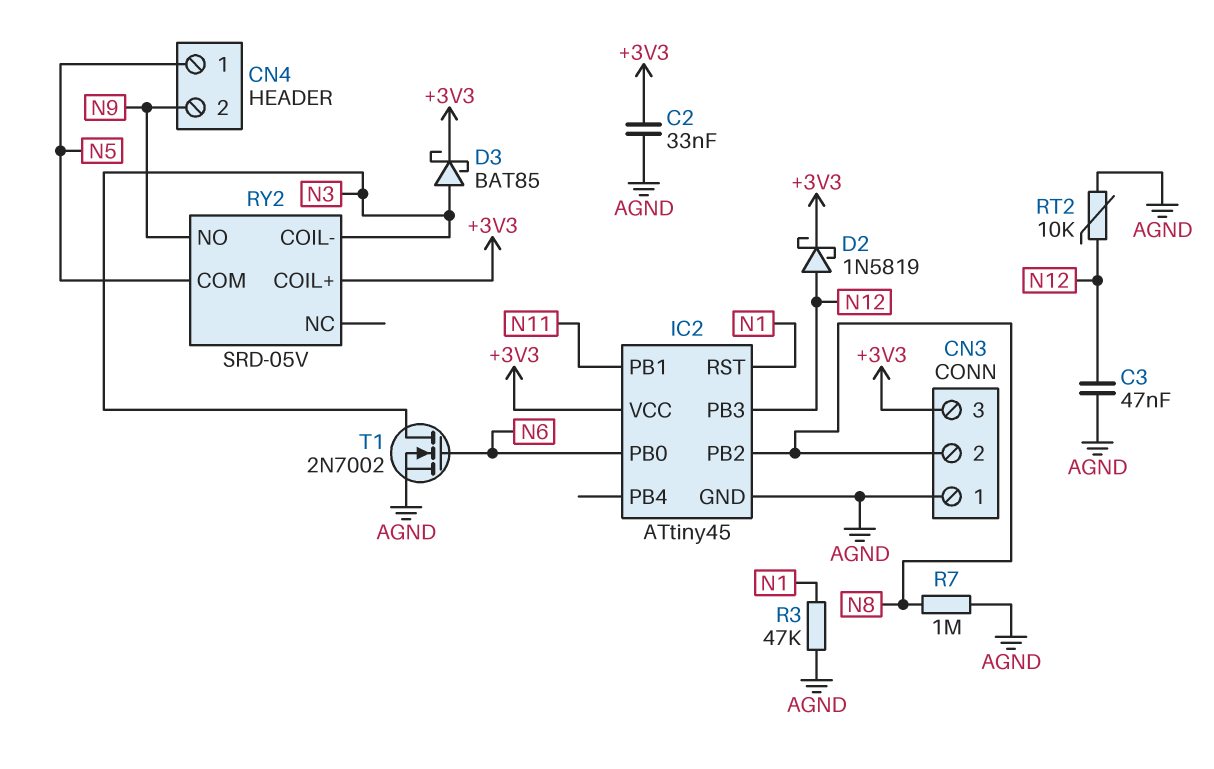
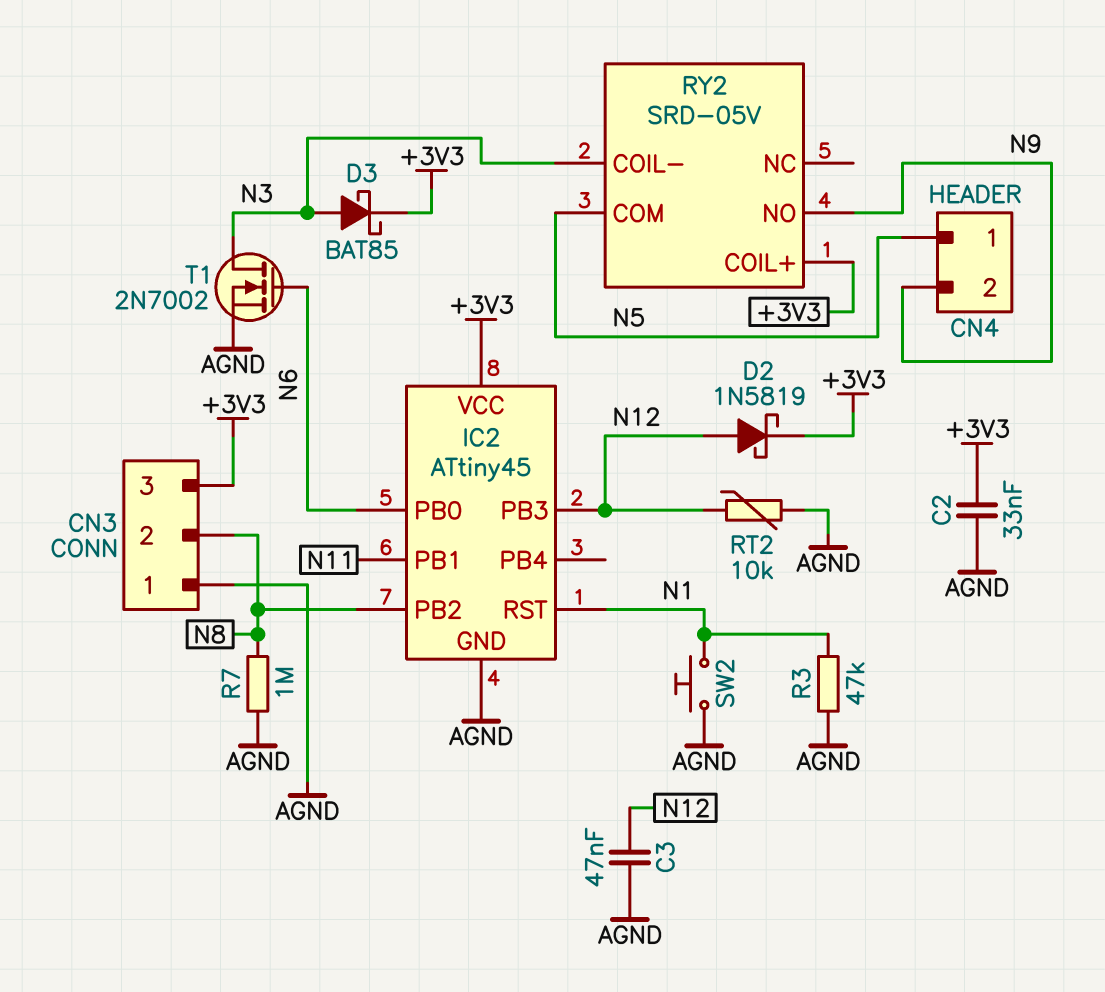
SW2: none -> button (AGND, N1)

